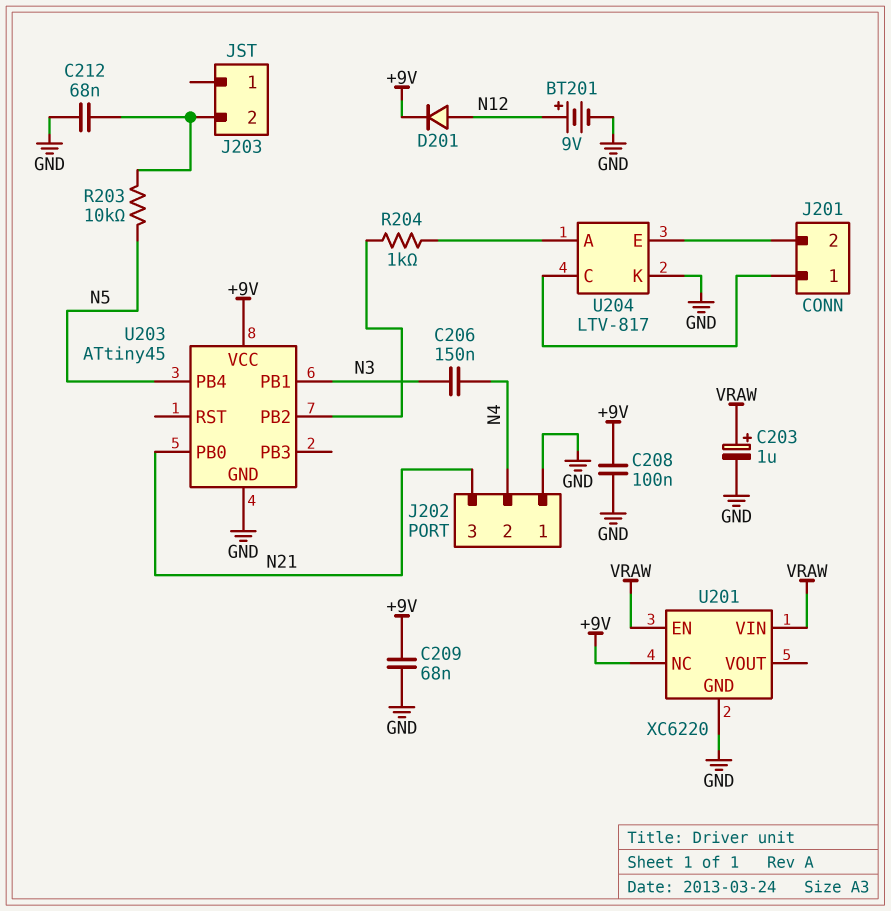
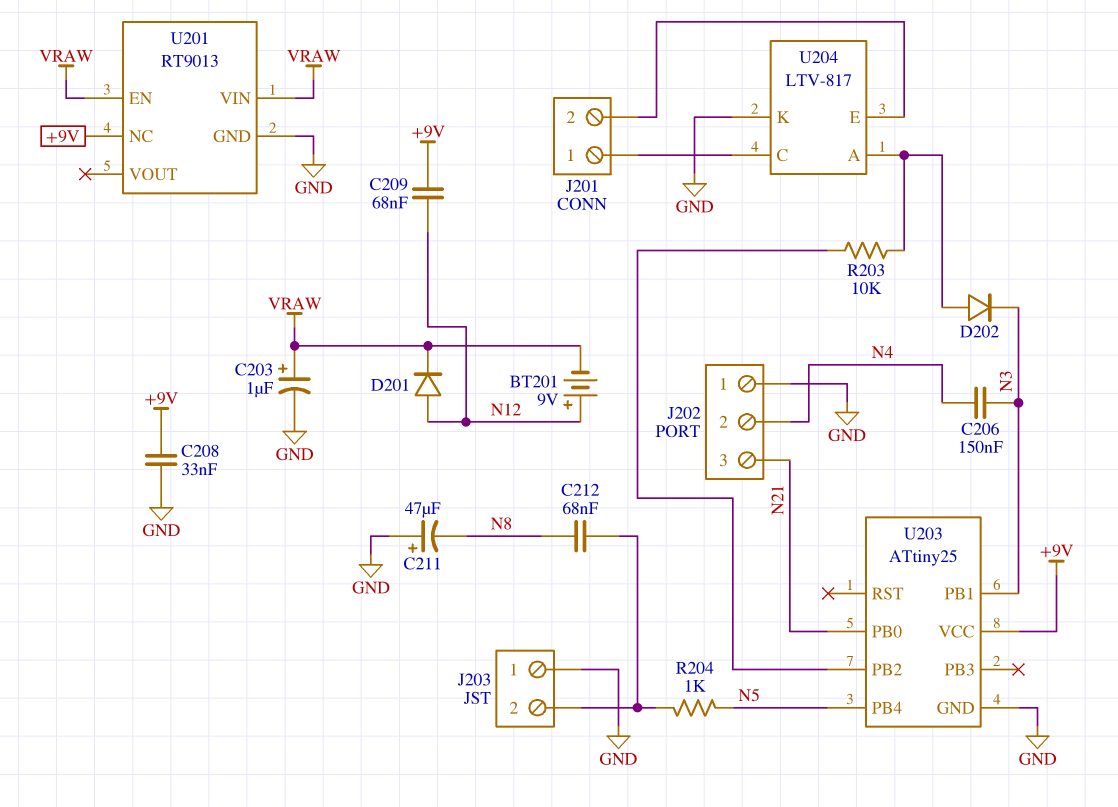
BT201: 9V (plus N12, minus GND) -> 9V (plus N12, minus VRAW)
C208: 100nF (+9V, GND) -> 33nF (+9V, GND)
C209: 68nF (+9V, GND) -> 68nF (+9V, N12)
C211: none -> 47uF (plus GND, minus N8)
C212: 68nF (GND, J203/2) -> 68nF (J203/2, N8)
D201: diode (A N12, K +9V) -> diode (A N12, K VRAW)
D202: none -> diode (A U204/A, K N3)
J203 pin 1: none -> GND
R203: 10k (J203/2, N5) -> 10k (U203/PB2, U204/A)
R204: 1k (U203/PB2, U204/A) -> 1k (J203/2, N5)
U201: XC6220 -> RT9013
U203: ATtiny45 -> ATtiny25

